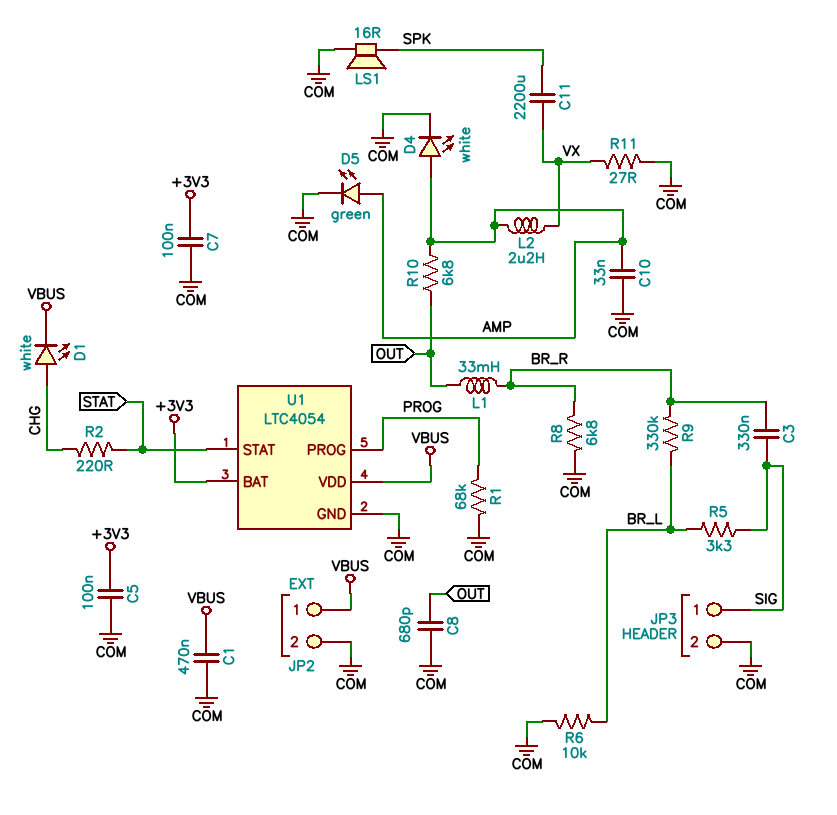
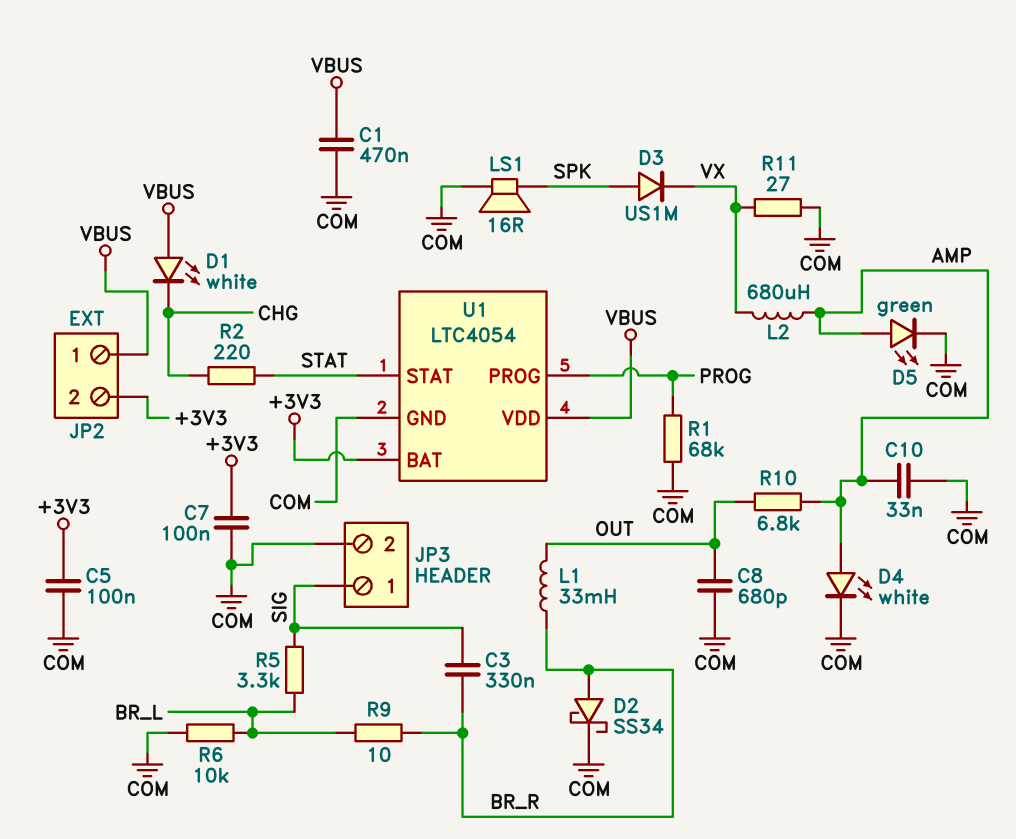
C11: 2200uF (SPK, VX) -> none
D1: LED white (A CHG, K VBUS) -> LED white (A VBUS, K CHG)
D2: none -> schottky SS34 (A BR_R, K COM)
D3: none -> diode US1M (A SPK, K VX)
JP2 pin 2: COM -> +3V3
L2: 2.2uH (AMP, VX) -> 680uH (AMP, VX)
R8: 6.8k (BR_R, COM) -> none
R9: 330k (BR_L, BR_R) -> 10 (BR_L, BR_R)

